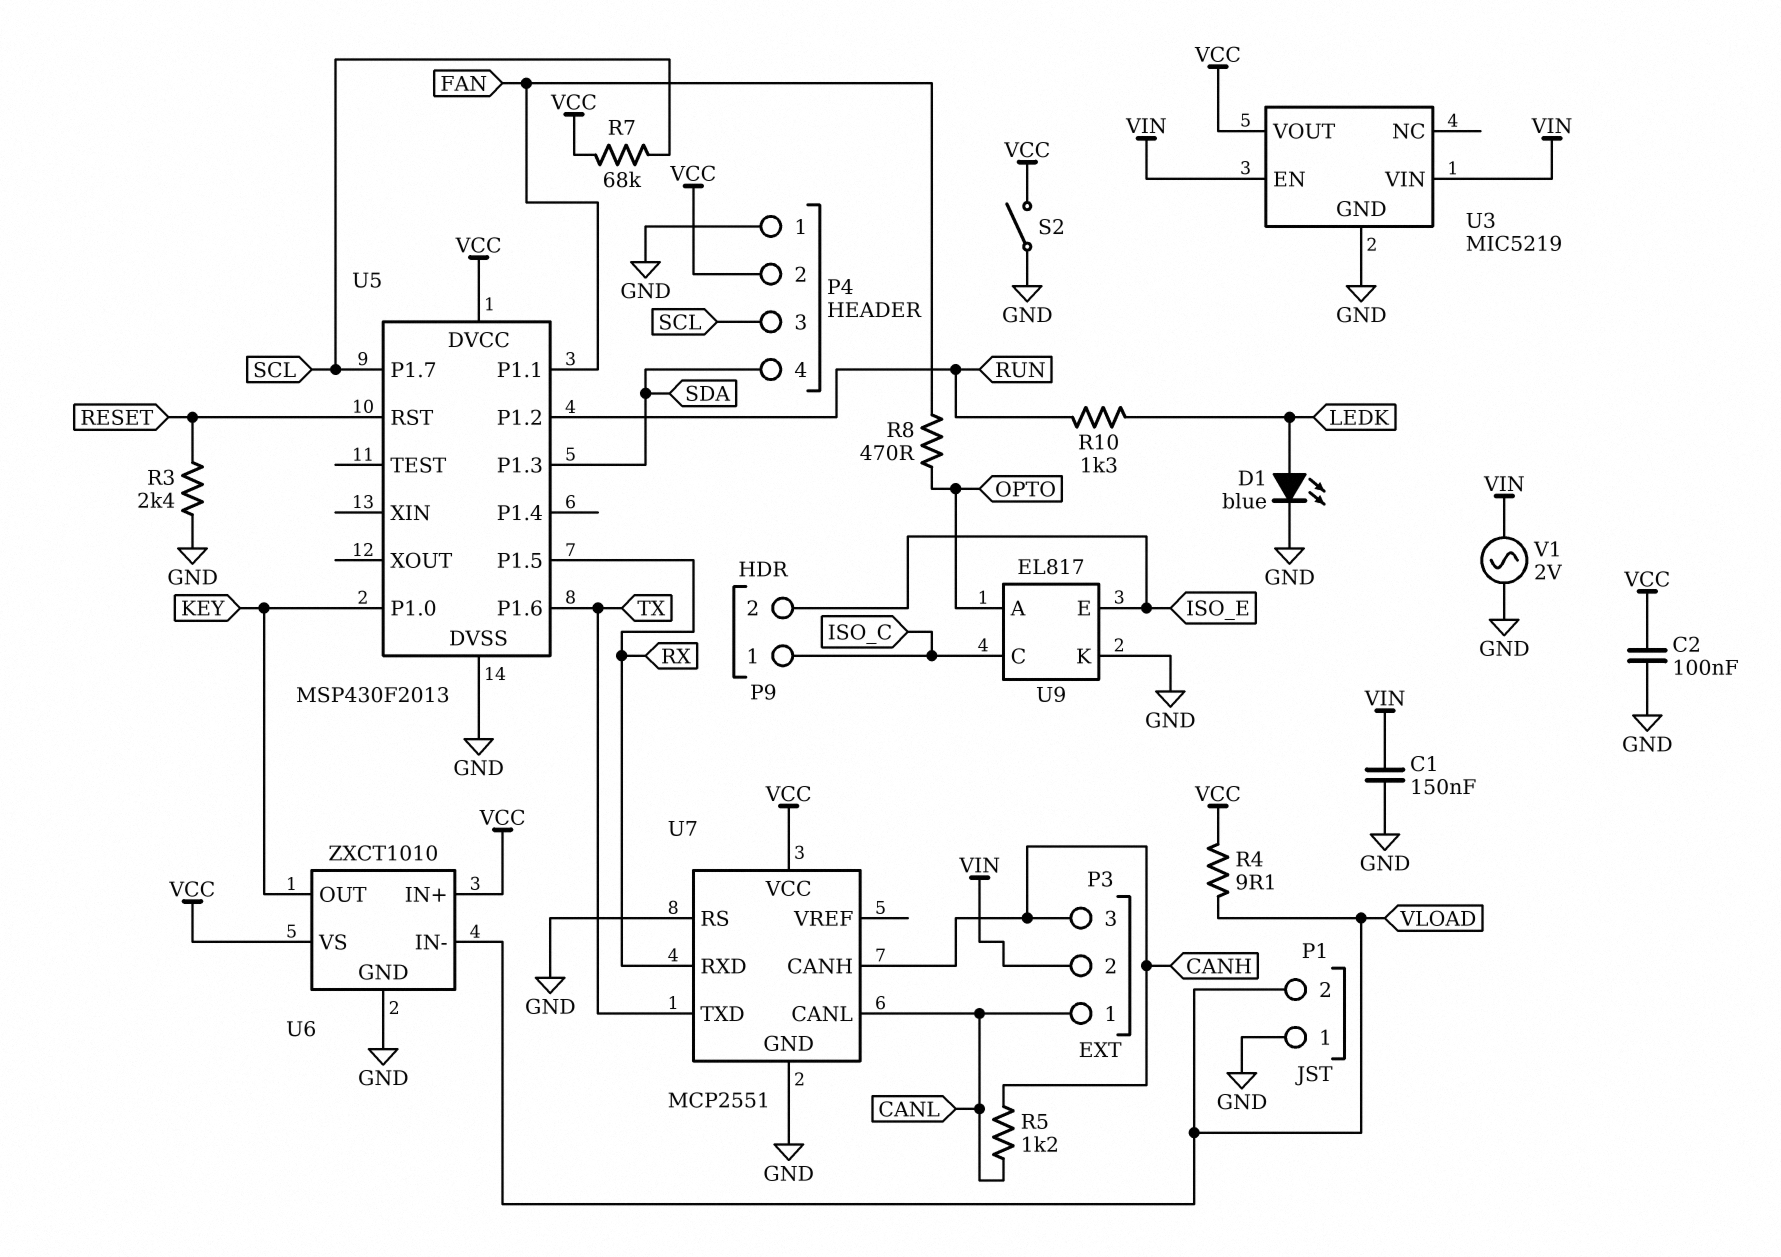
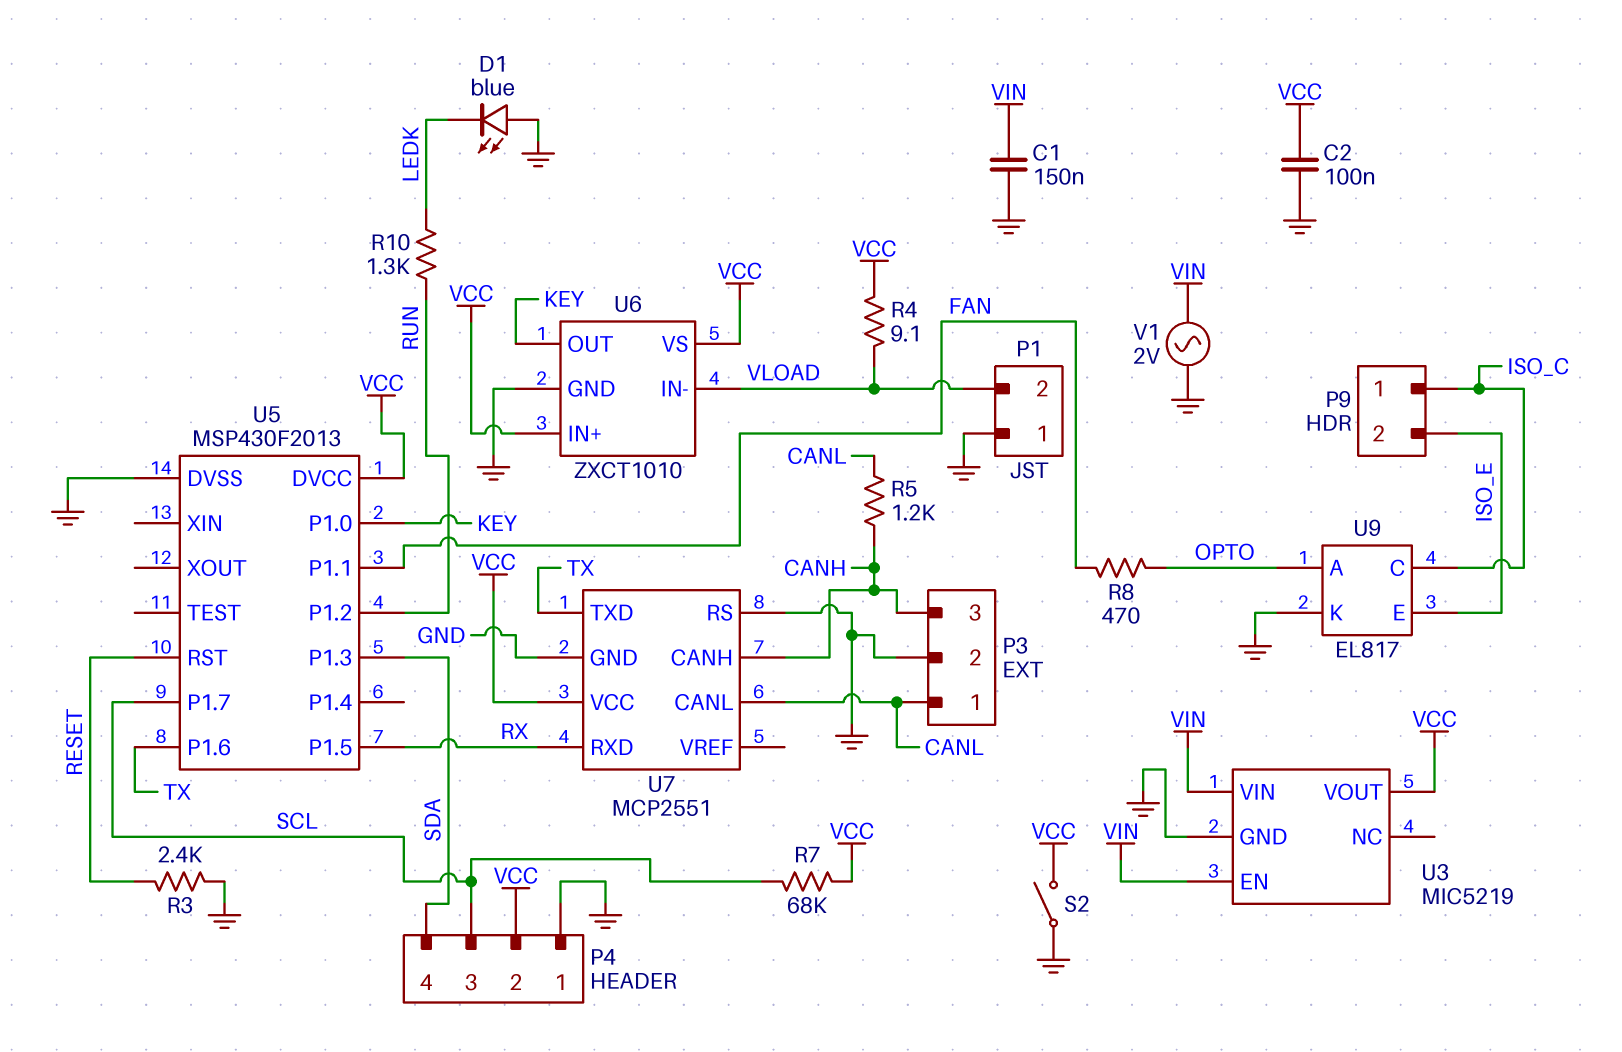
D1: LED blue (A LEDK, K GND) -> LED blue (A GND, K LEDK)
P3 pin 2: VIN -> GND

